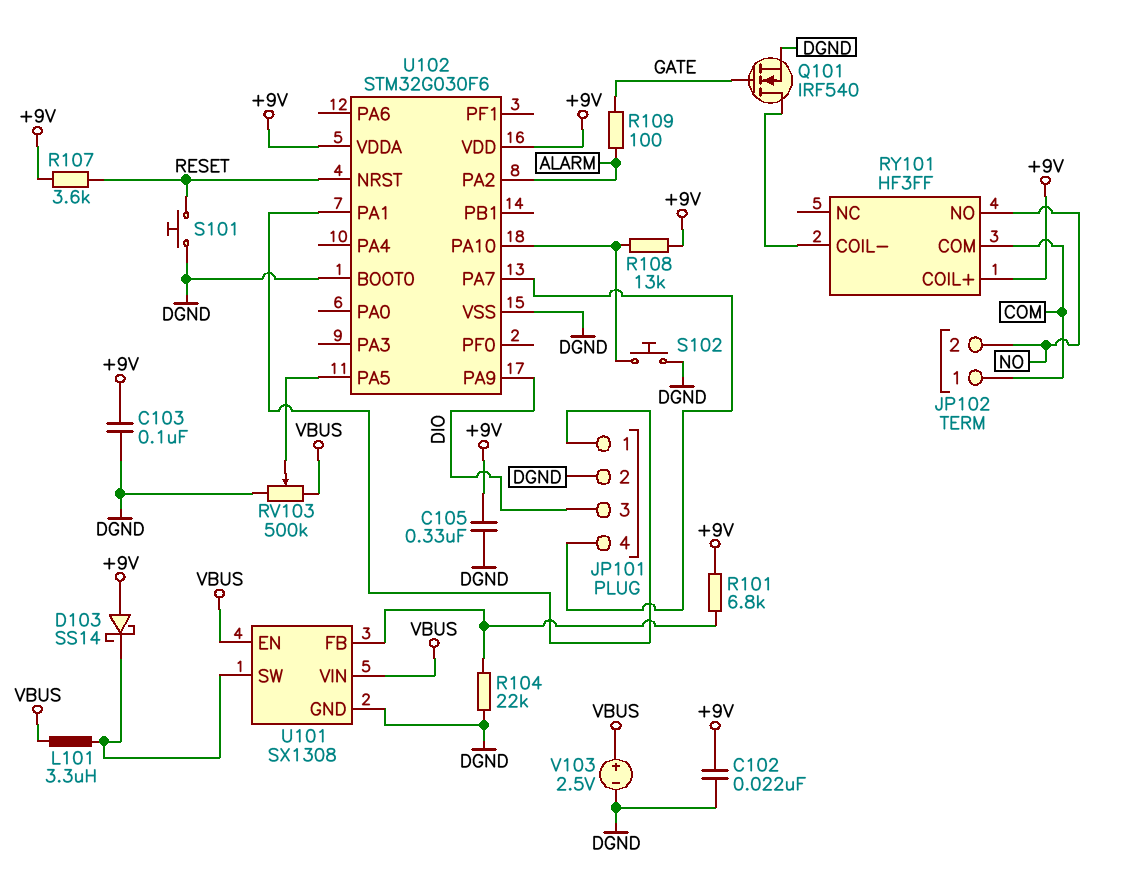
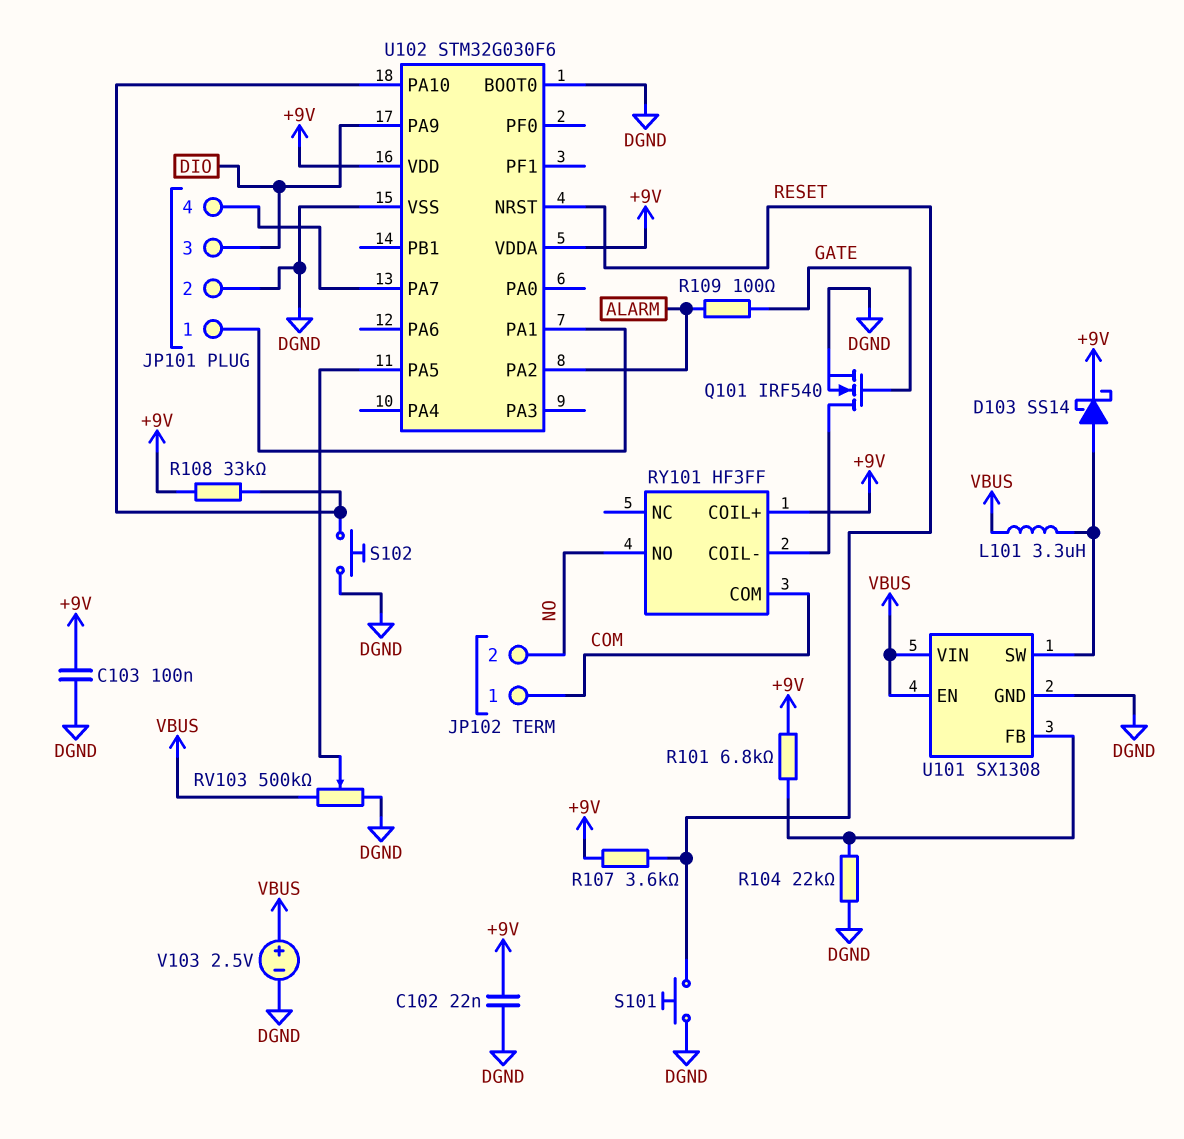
C105: 330nF (+9V, DGND) -> none
D103: schottky SS14 (A +9V, K U101/SW) -> schottky SS14 (A U101/SW, K +9V)
R108: 13k (+9V, U102/PA10) -> 33k (+9V, U102/PA10)

